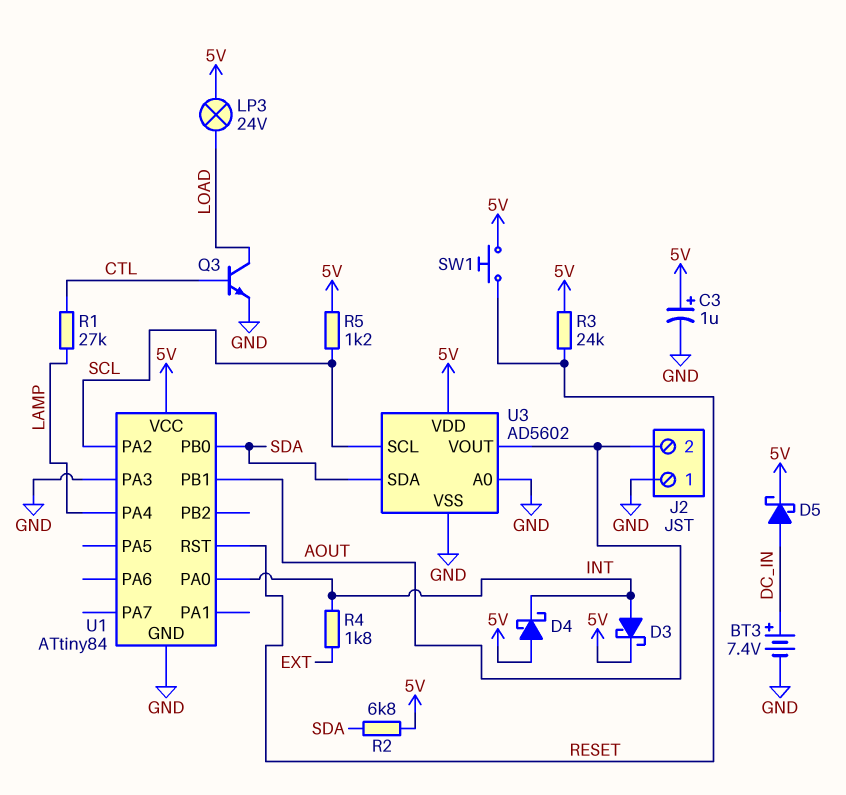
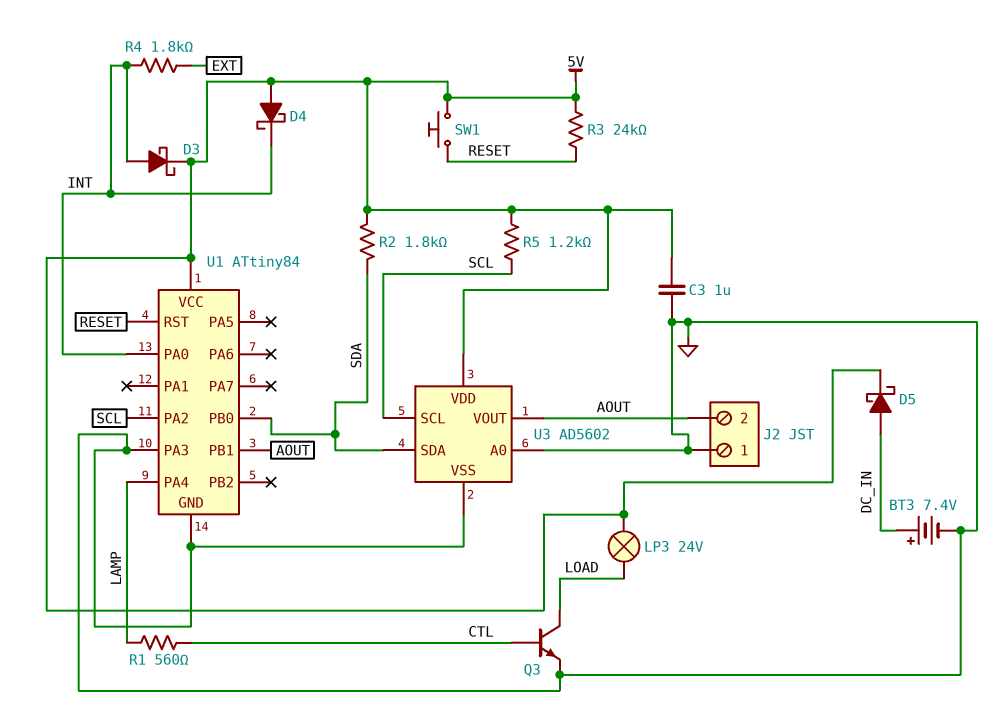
C3: 1uF (plus 5V, minus GND) -> 1uF (5V, GND)
R1: 27k (CTL, LAMP) -> 560 (CTL, LAMP)
R2: 6.8k (5V, SDA) -> 1.8k (5V, SDA)

